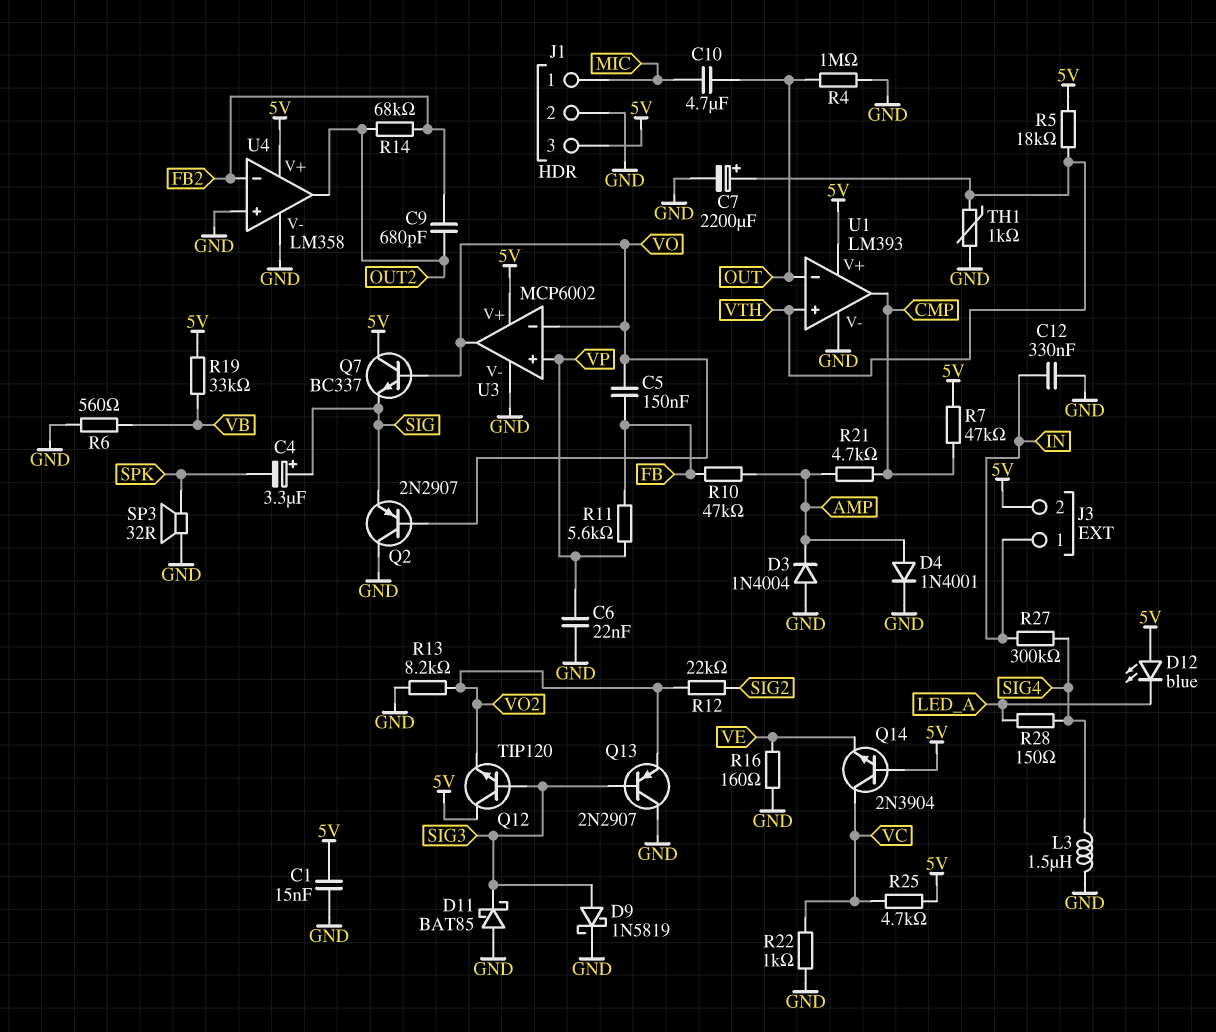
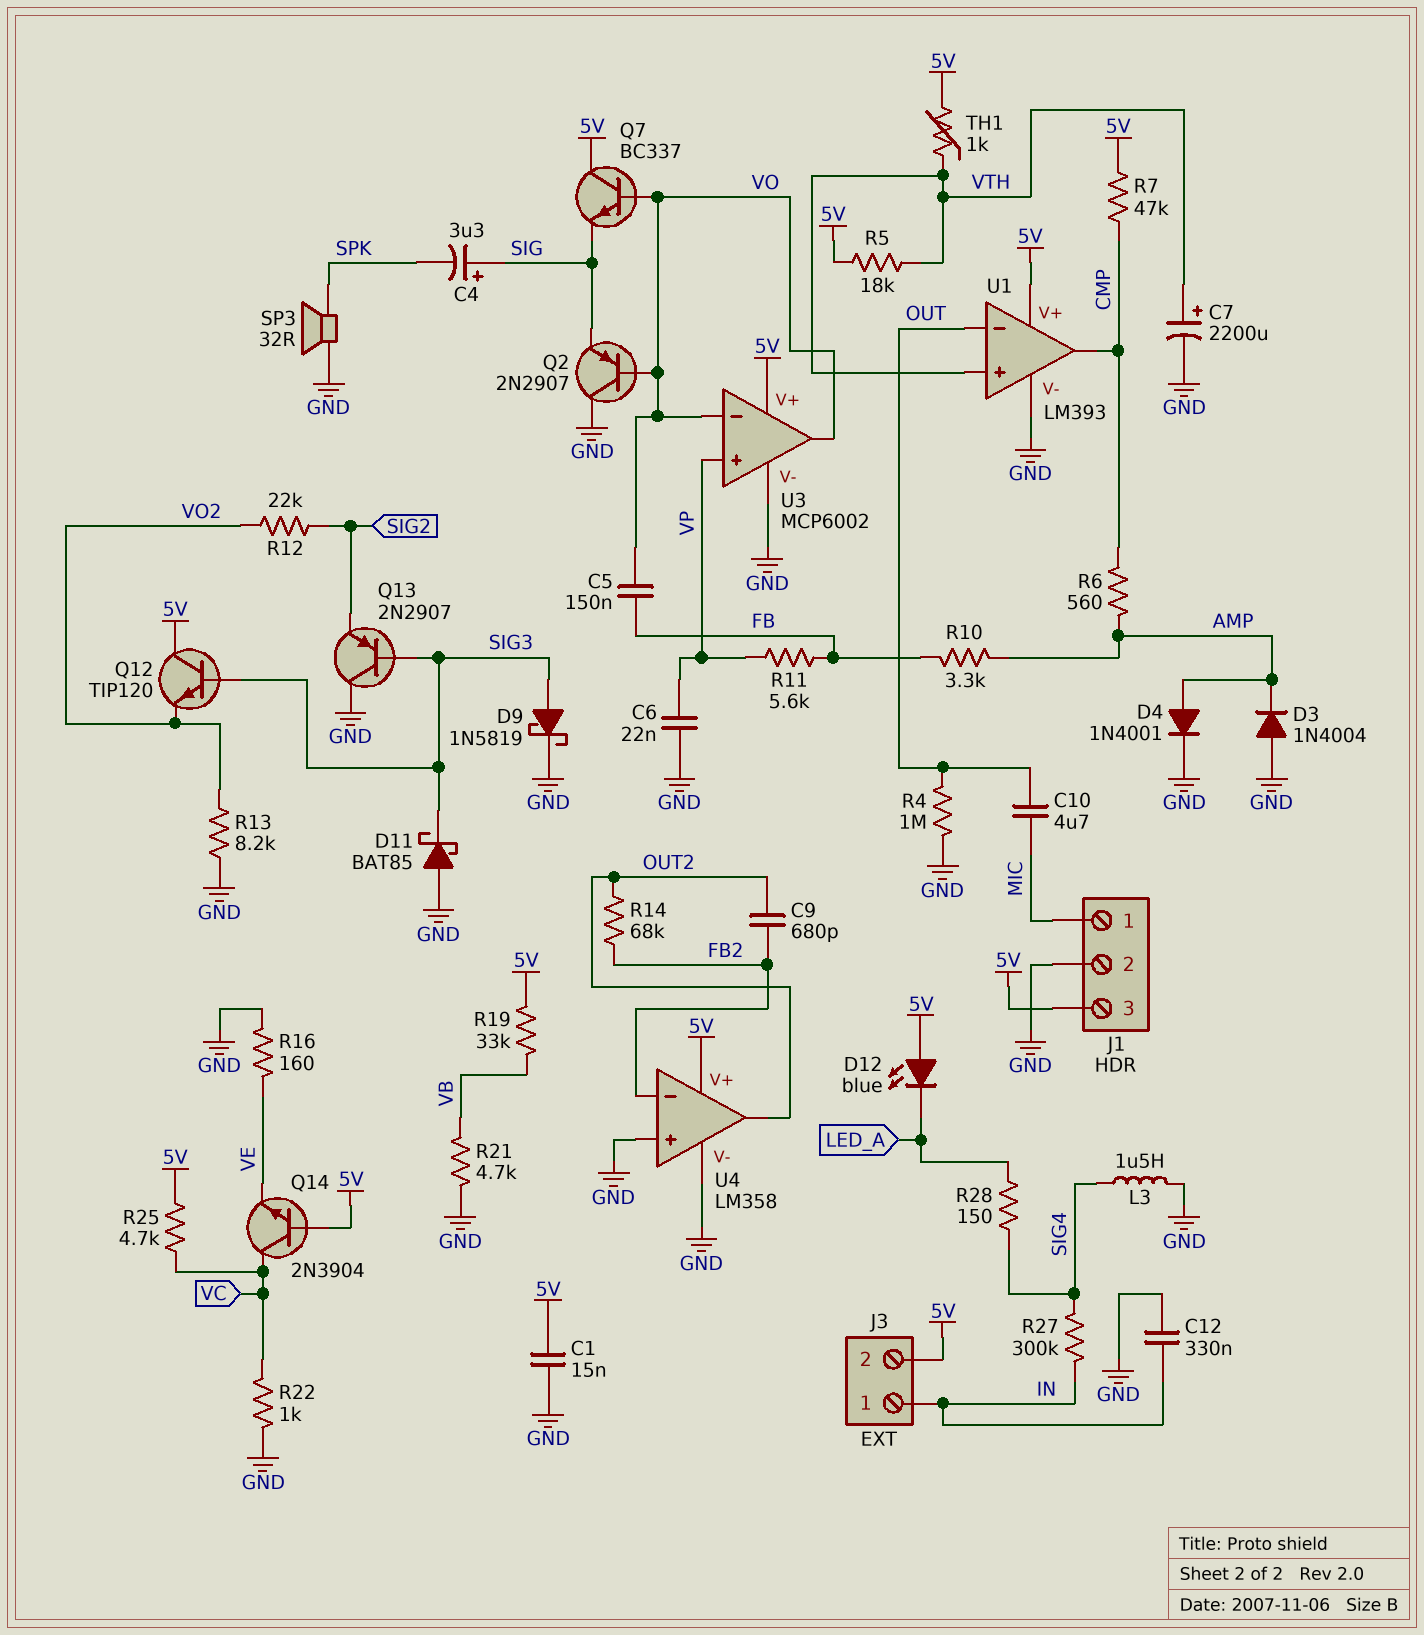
Q13: PNP 2N2907 (B SIG3, C GND, E VO2) -> PNP 2N2907 (B SIG3, C GND, E SIG2)
R6: 560 (GND, VB) -> 560 (AMP, CMP)
R10: 47k (AMP, FB) -> 3.3k (AMP, FB)
R21: 4.7k (AMP, CMP) -> 4.7k (GND, VB)
TH1: 1k (GND, VTH) -> 1k (5V, VTH)

